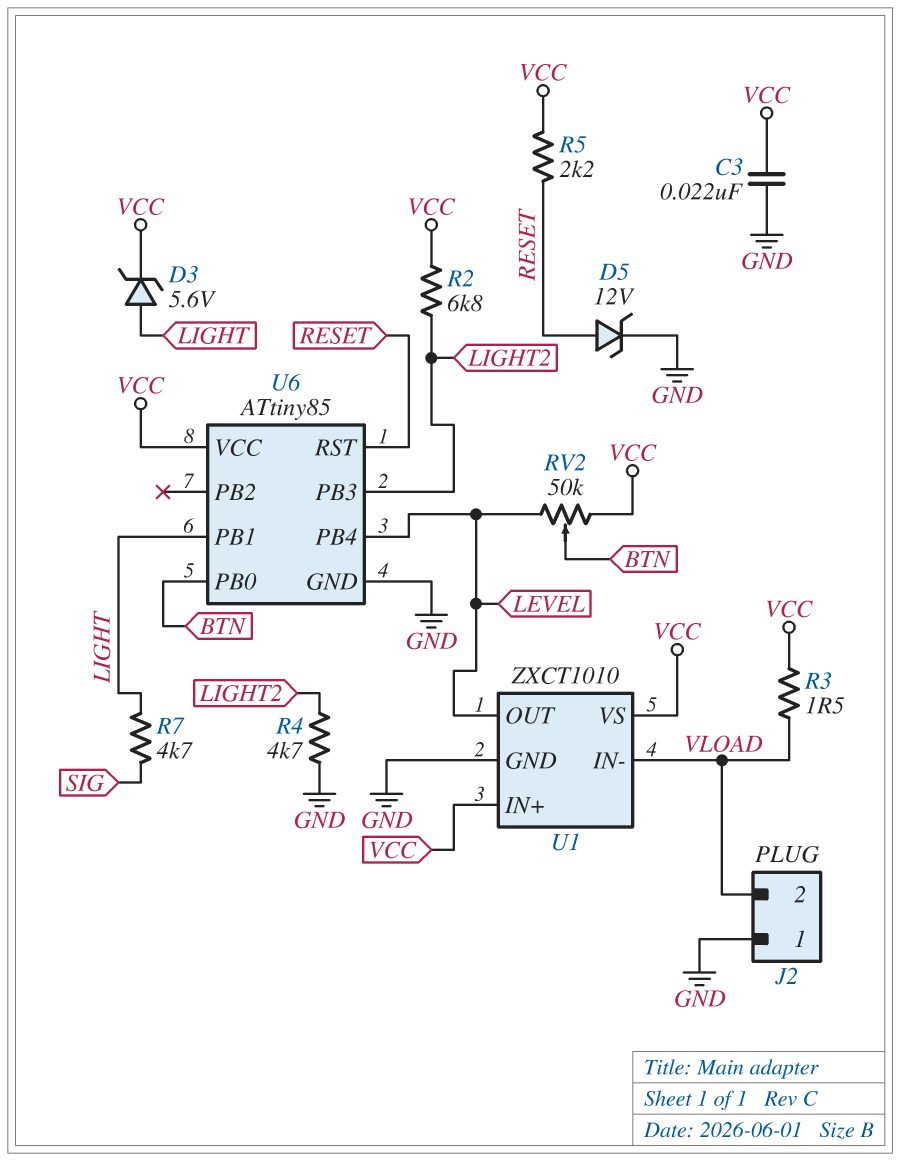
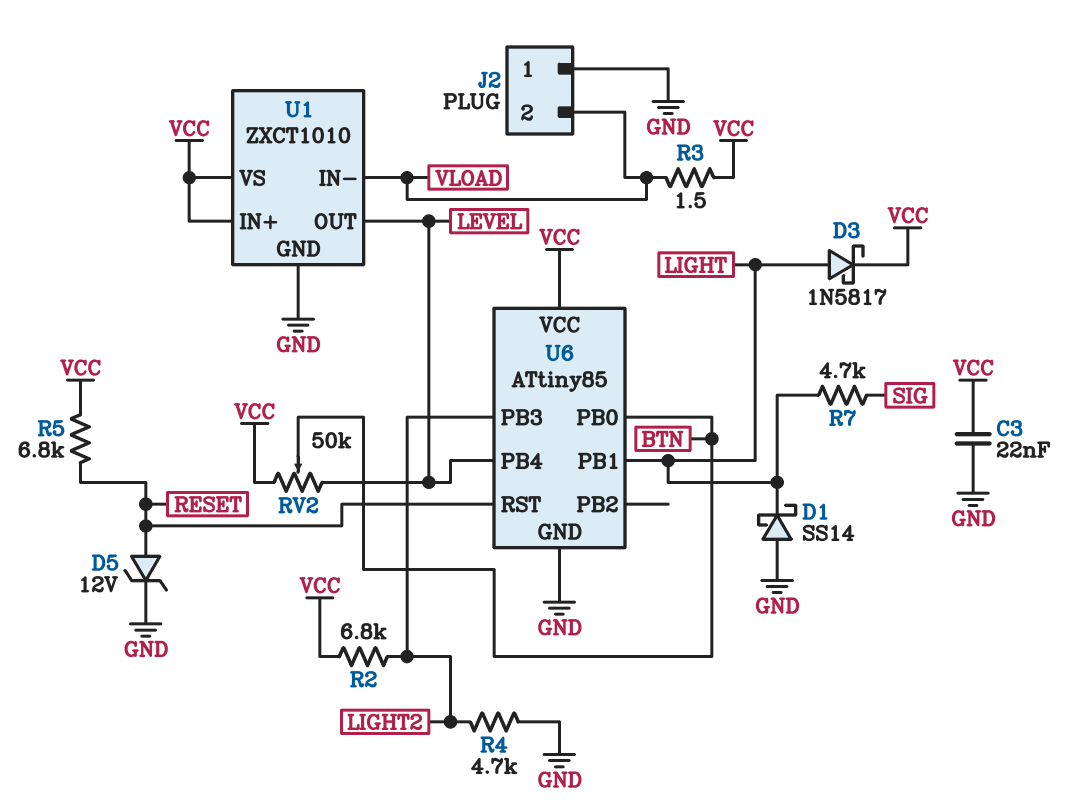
D1: none -> schottky SS14 (A GND, K LIGHT)
D3: zener 5.6V (A LIGHT, K VCC) -> schottky 1N5817 (A LIGHT, K VCC)
R5: 2.2k (RESET, VCC) -> 6.8k (RESET, VCC)

